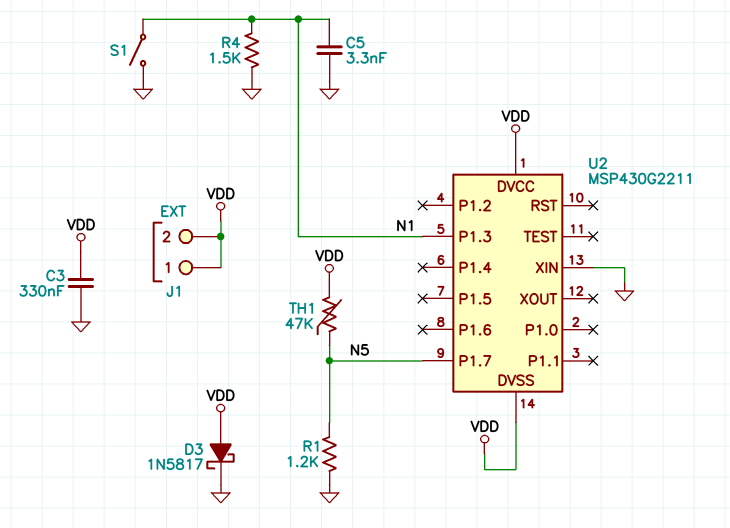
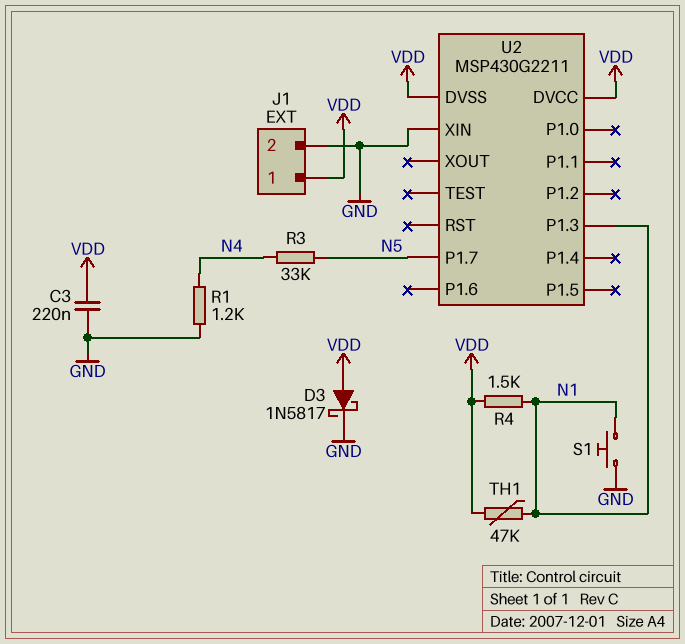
C3: 330nF (GND, VDD) -> 220nF (GND, VDD)
C5: 3.3nF (GND, N1) -> none
J1 pin 2: VDD -> GND
R1: 1.2k (GND, N5) -> 1.2k (GND, N4)
R3: none -> 33k (N4, N5)
R4: 1.5k (GND, N1) -> 1.5k (N1, VDD)
S1: switch (GND, N1) -> button (GND, N1)
TH1: 47k (N5, VDD) -> 47k (N1, VDD)

